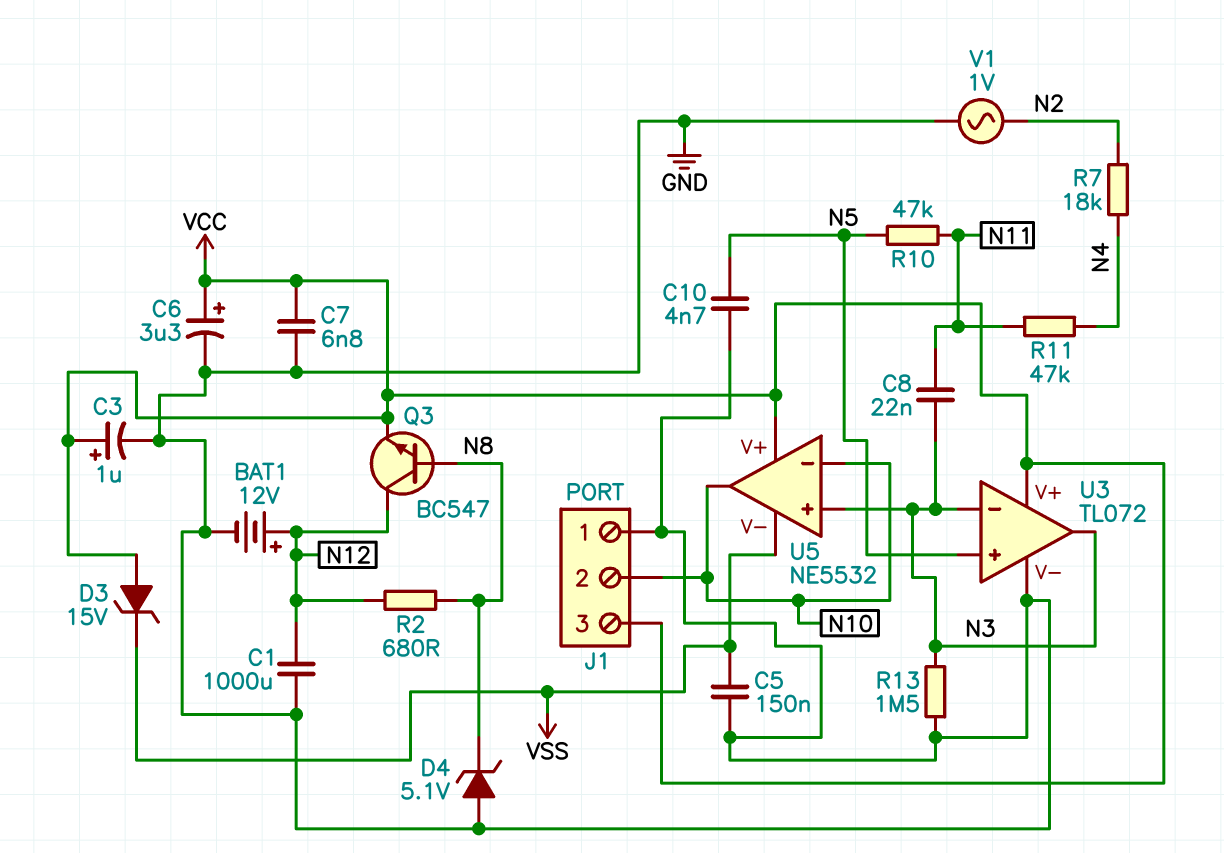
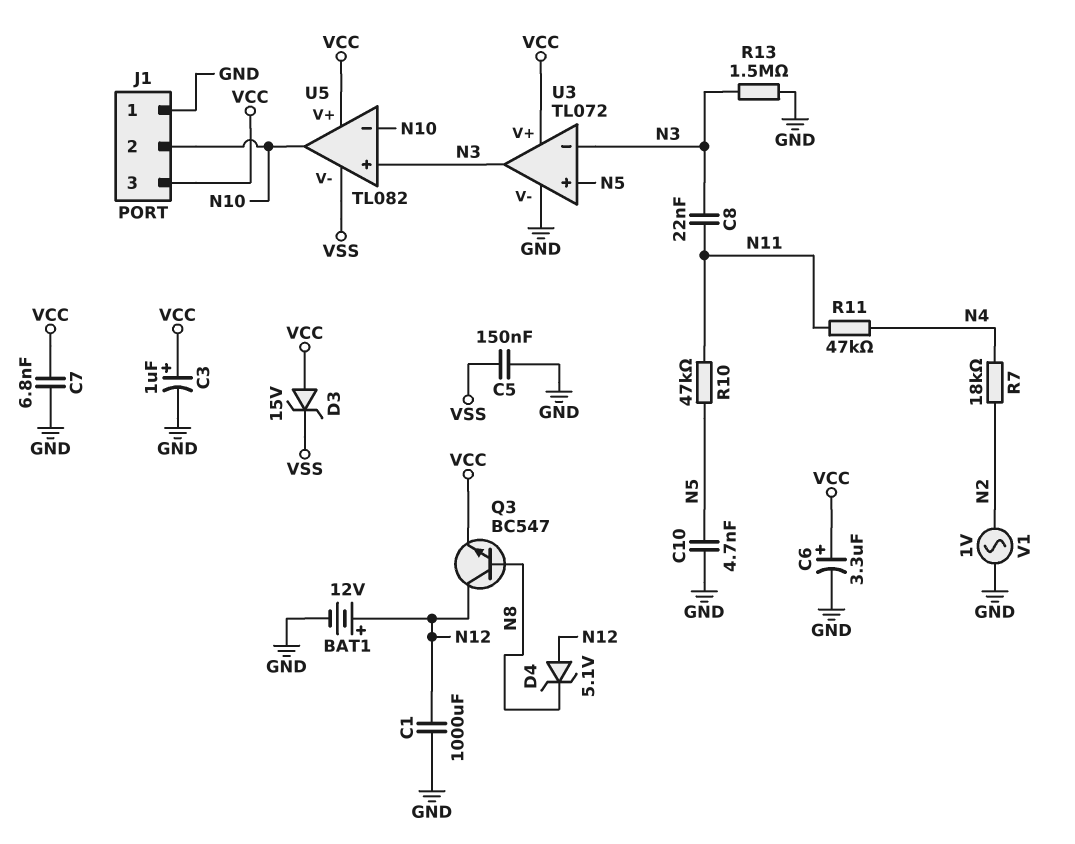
D4: zener 5.1V (A GND, K N8) -> zener 5.1V (A N12, K N8)
R2: 680 (N8, N12) -> none
U5: NE5532 -> TL082

